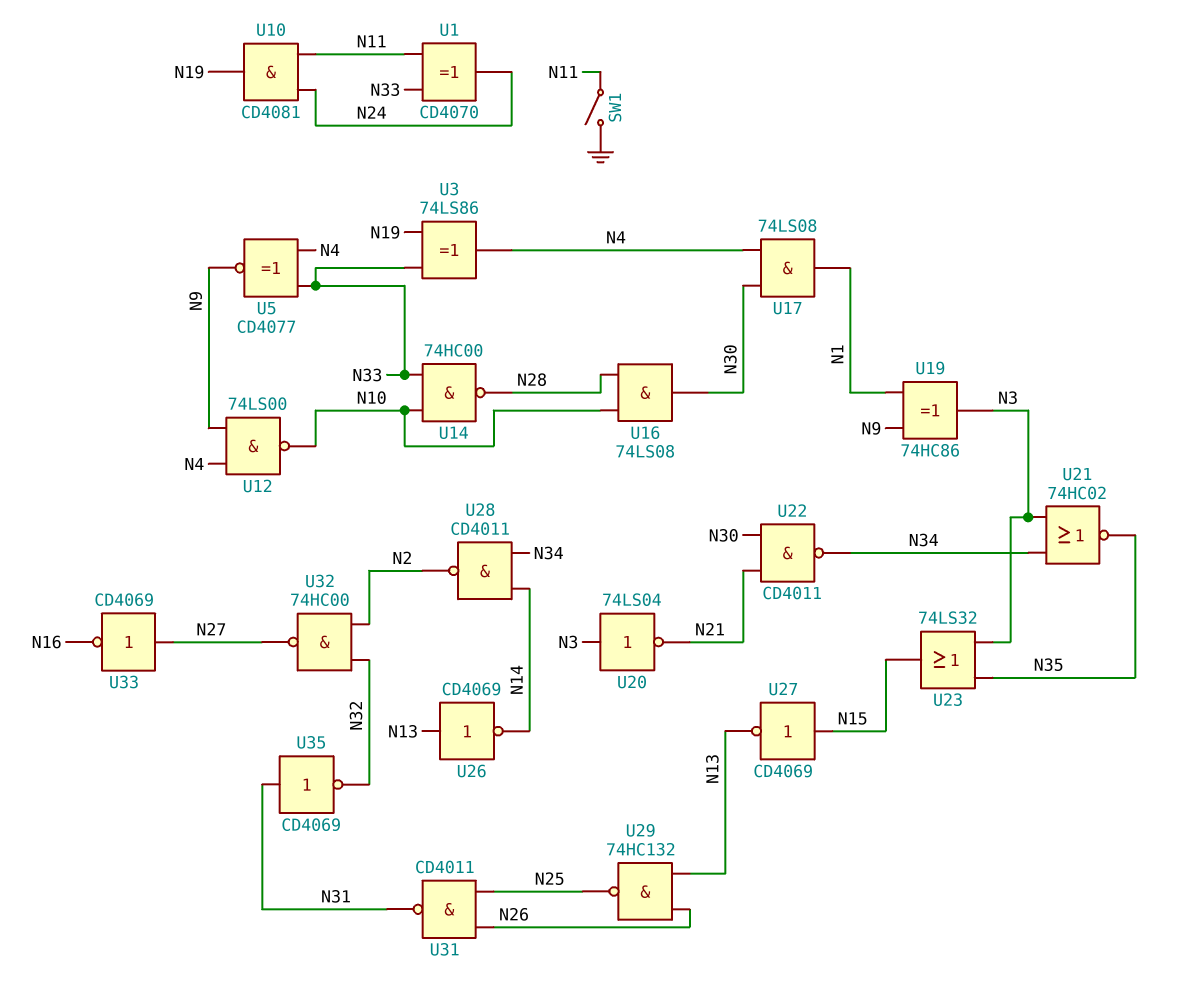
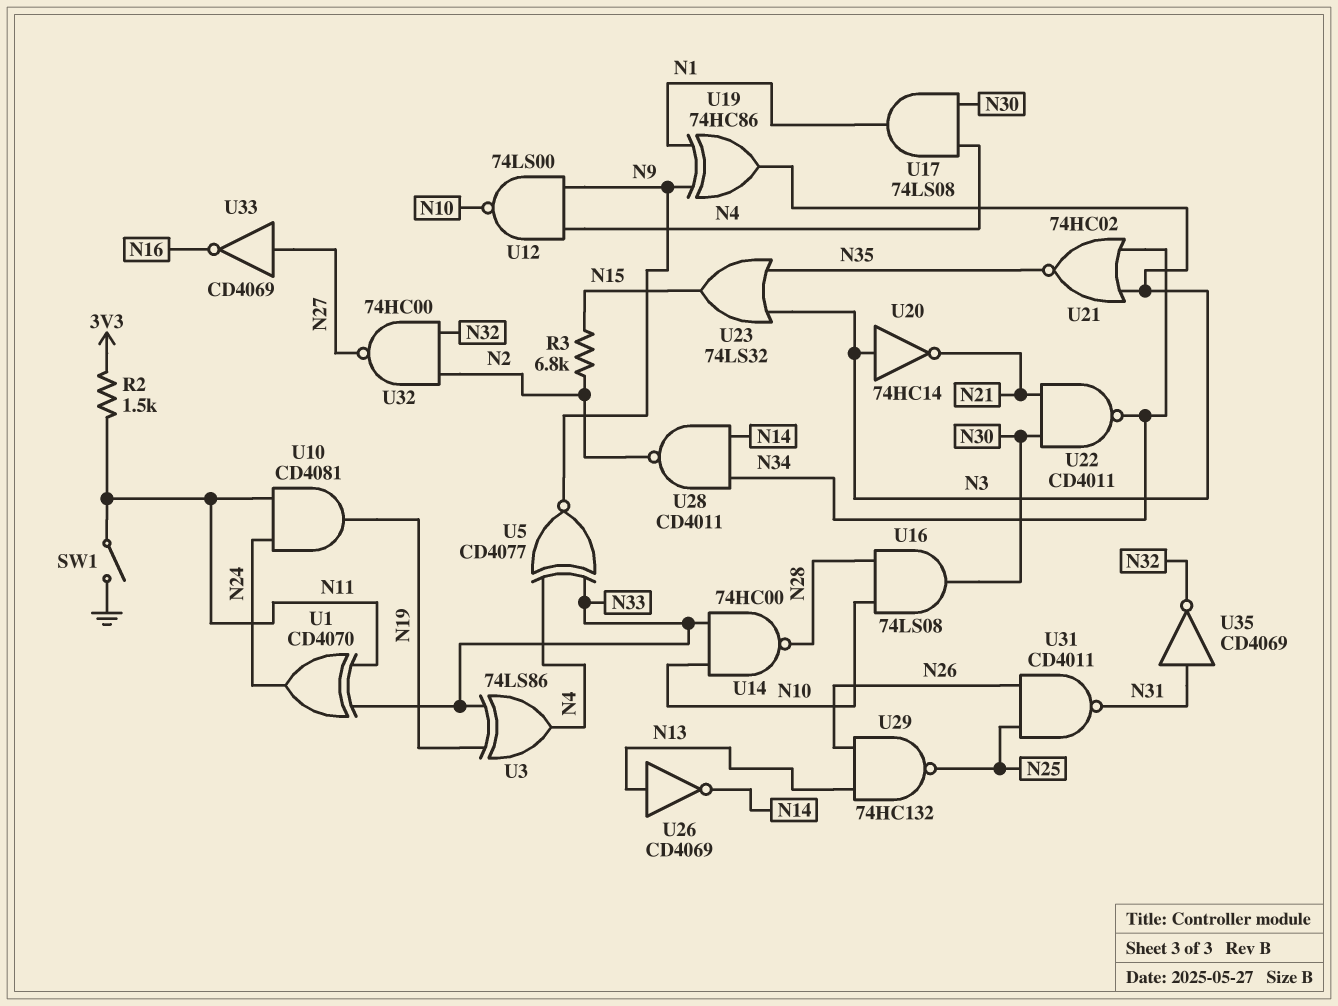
R2: none -> 1.5k (3V3, N11)
R3: none -> 6.8k (N2, N15)
U20: NOT 74LS04 (in N3, out N21) -> NOT 74HC14 (in N3, out N21)
U27: NOT CD4069 (in N15, out N13) -> none

